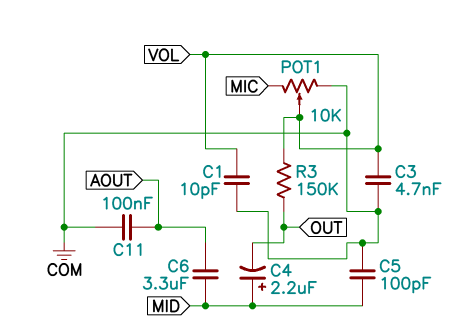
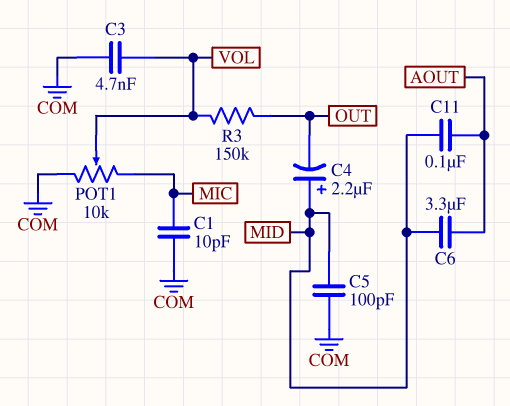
C1: 10pF (COM, VOL) -> 10pF (COM, MIC)
C11: 100nF (AOUT, COM) -> 100nF (AOUT, MID)

